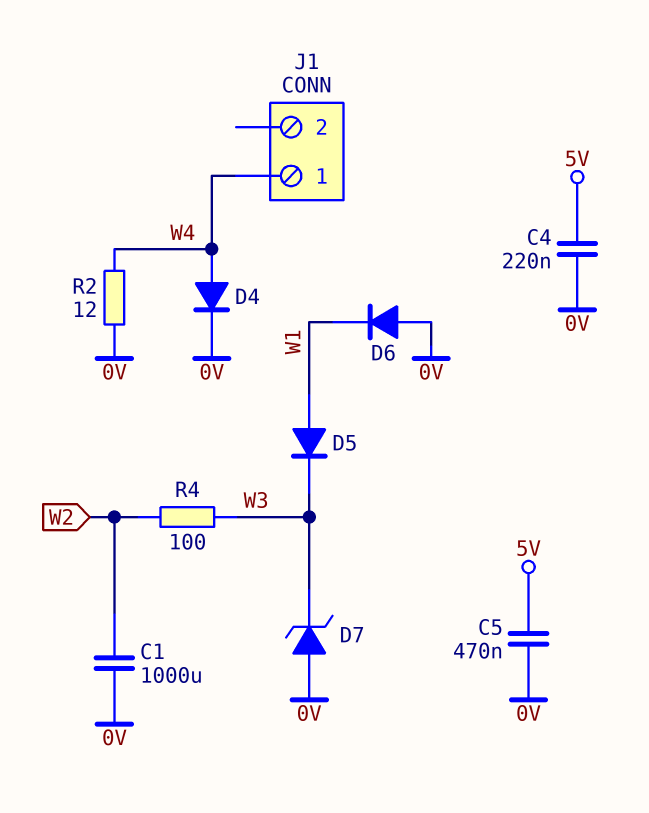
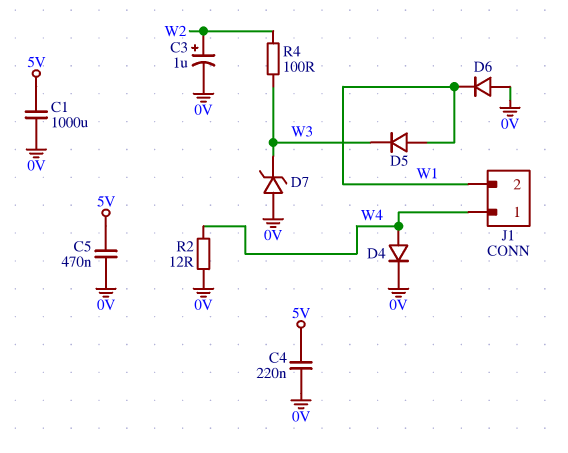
C1: 1000uF (0V, W2) -> 1000uF (0V, 5V)
C3: none -> 1uF (plus W2, minus 0V)
J1 pin 2: none -> W1

